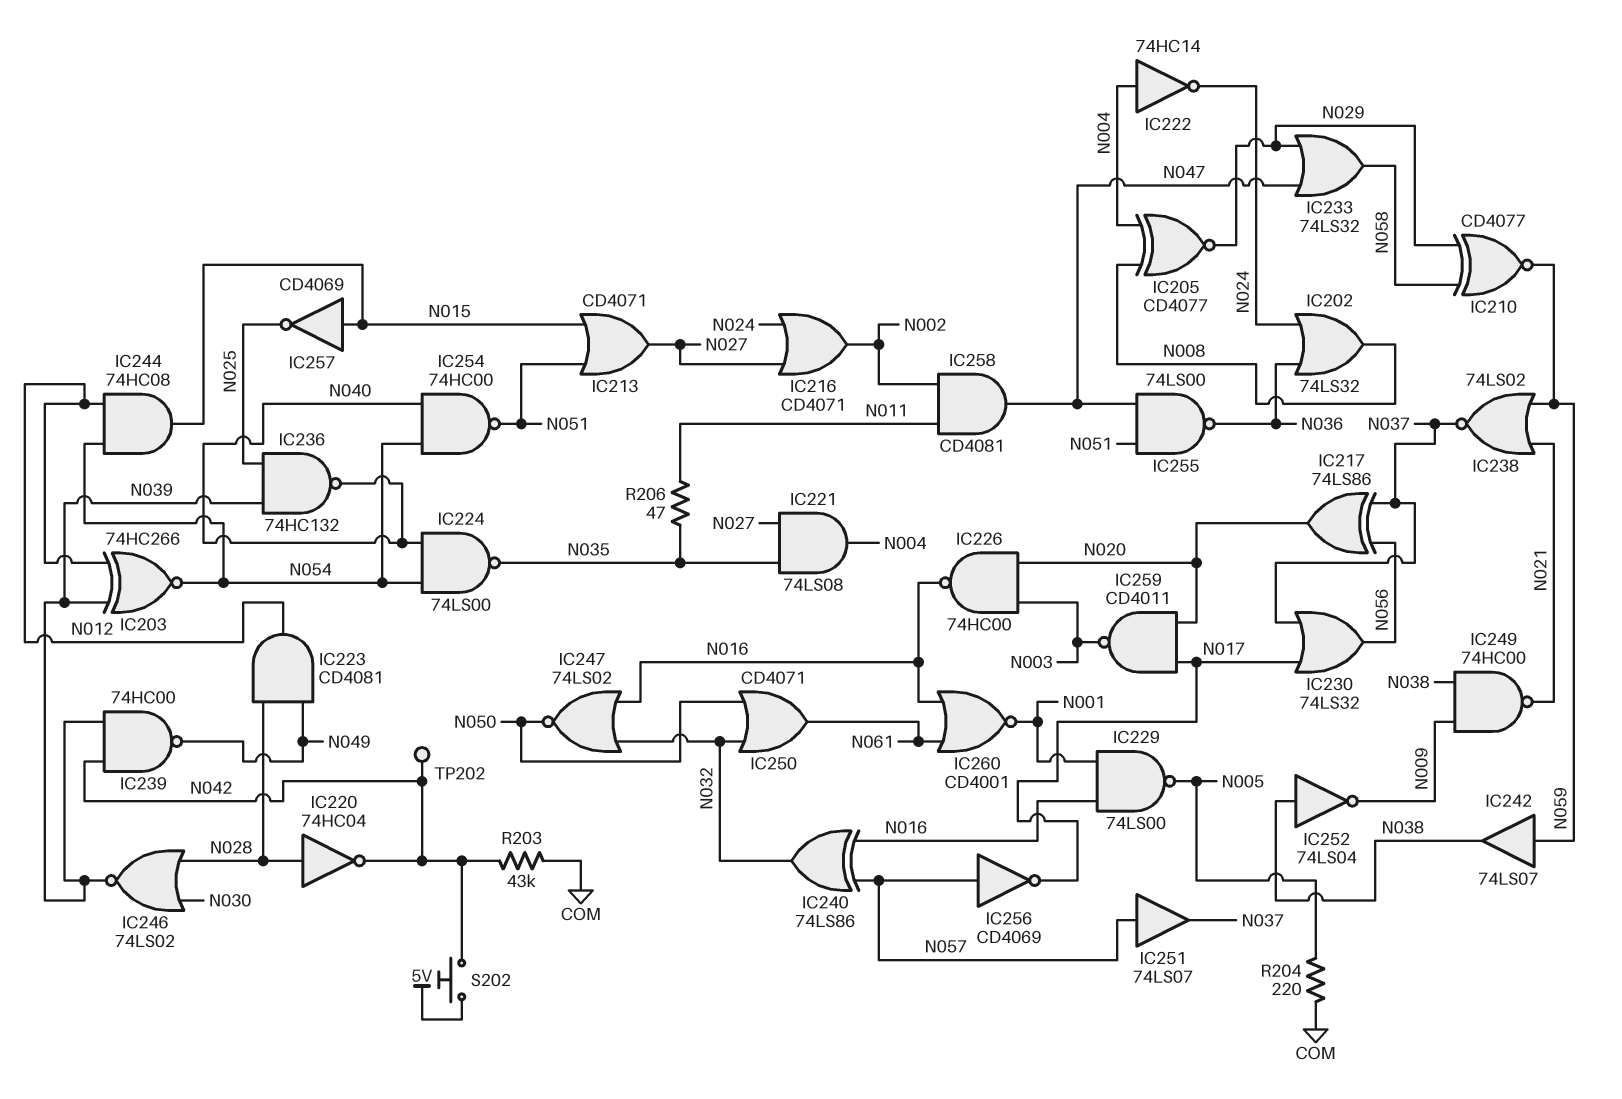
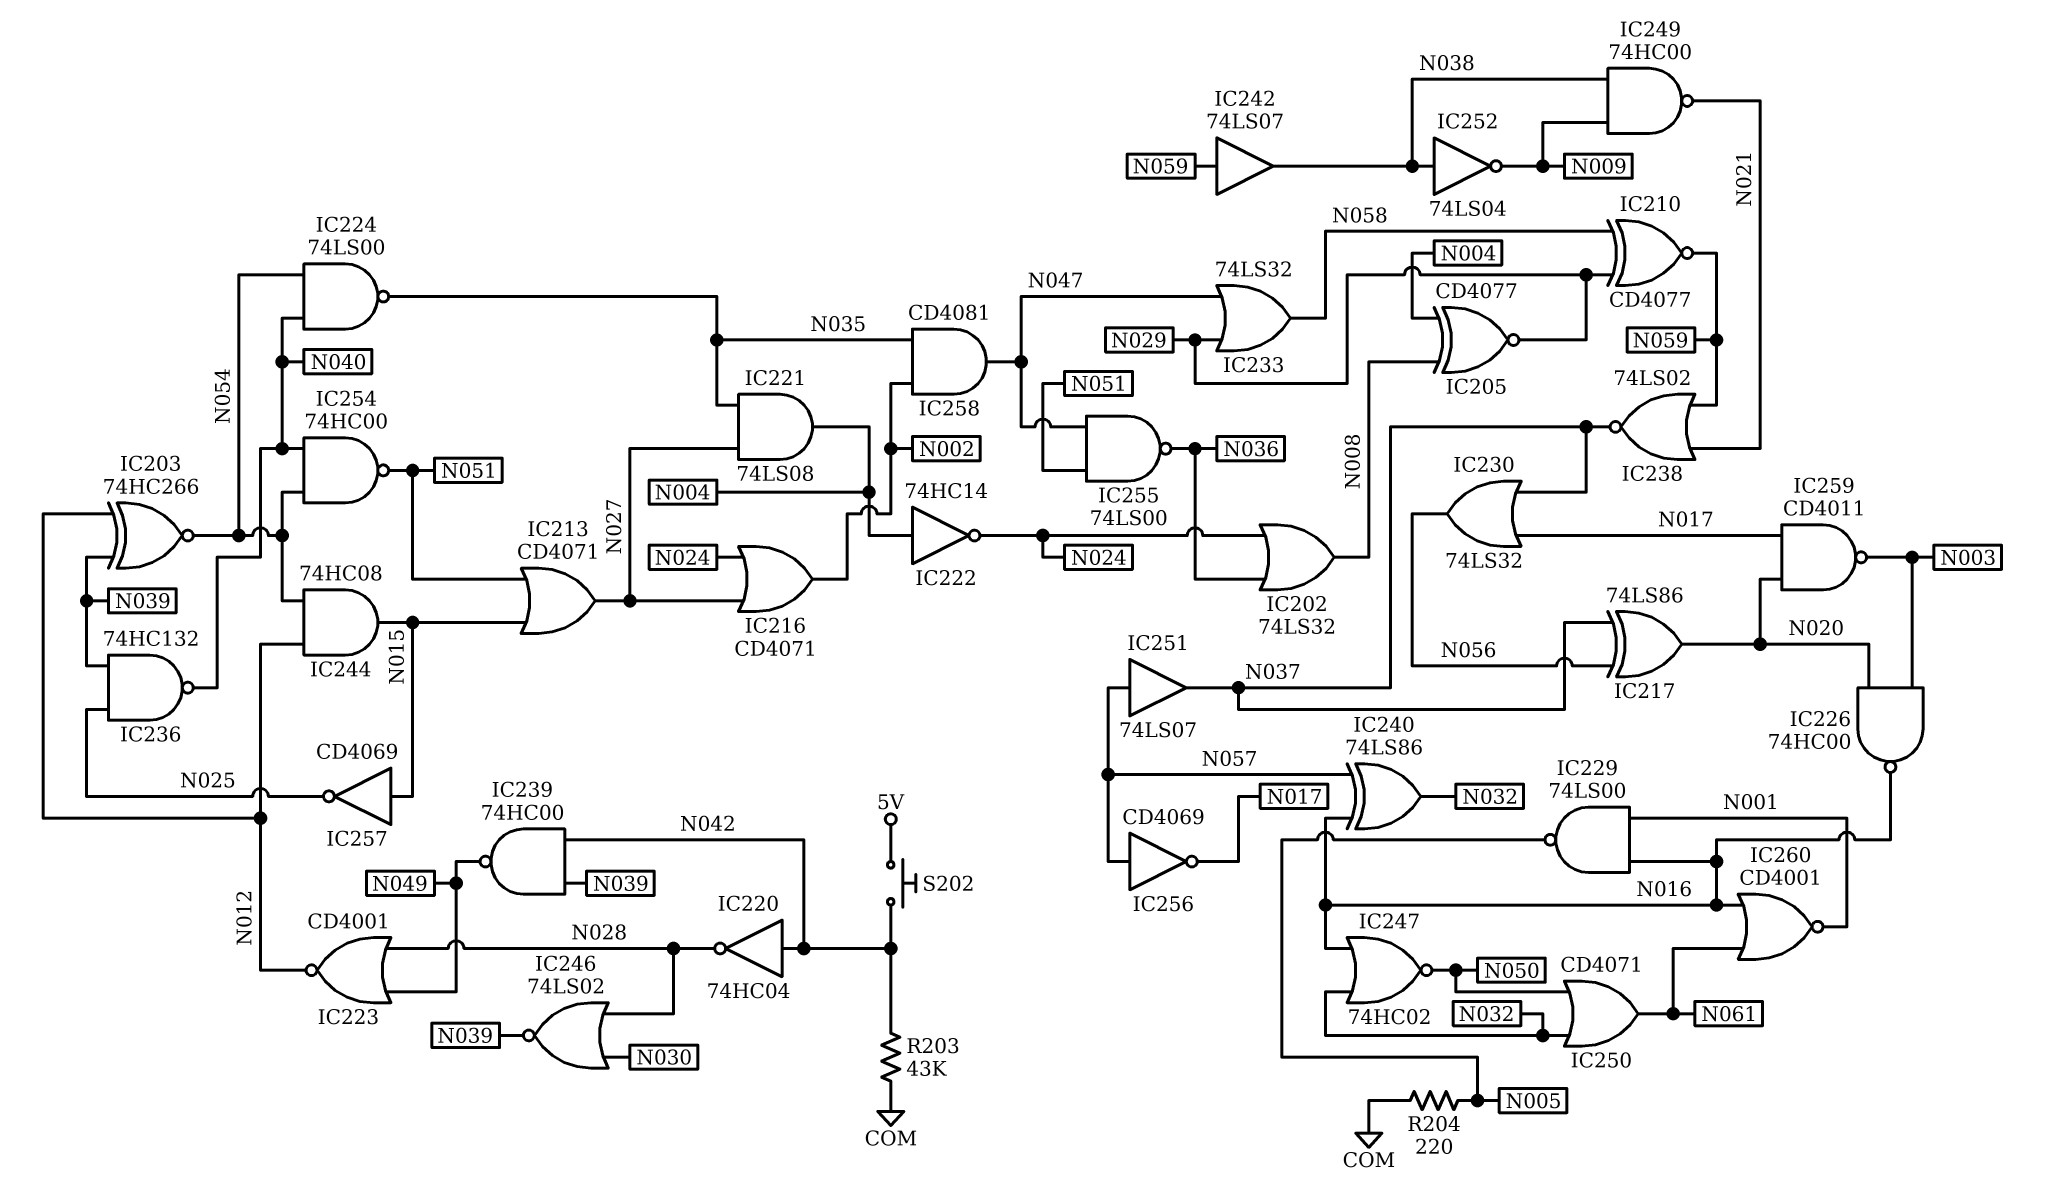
IC220: NOT 74HC04 (in N028, out N042) -> NOT 74HC04 (in N042, out N028)
IC223: AND CD4081 (in N028, in N049, out N012) -> NOR CD4001 (in N028, in N049, out N012)
IC247: NOR 74LS02 (in N016, in N032, out N050) -> NOR 74HC02 (in N016, in N032, out N050)
IC258: AND CD4081 (in N002, in N011, out N047) -> AND CD4081 (in N002, in N035, out N047)
R206: 47 (N011, N035) -> none
TP202: test point (N042) -> none

